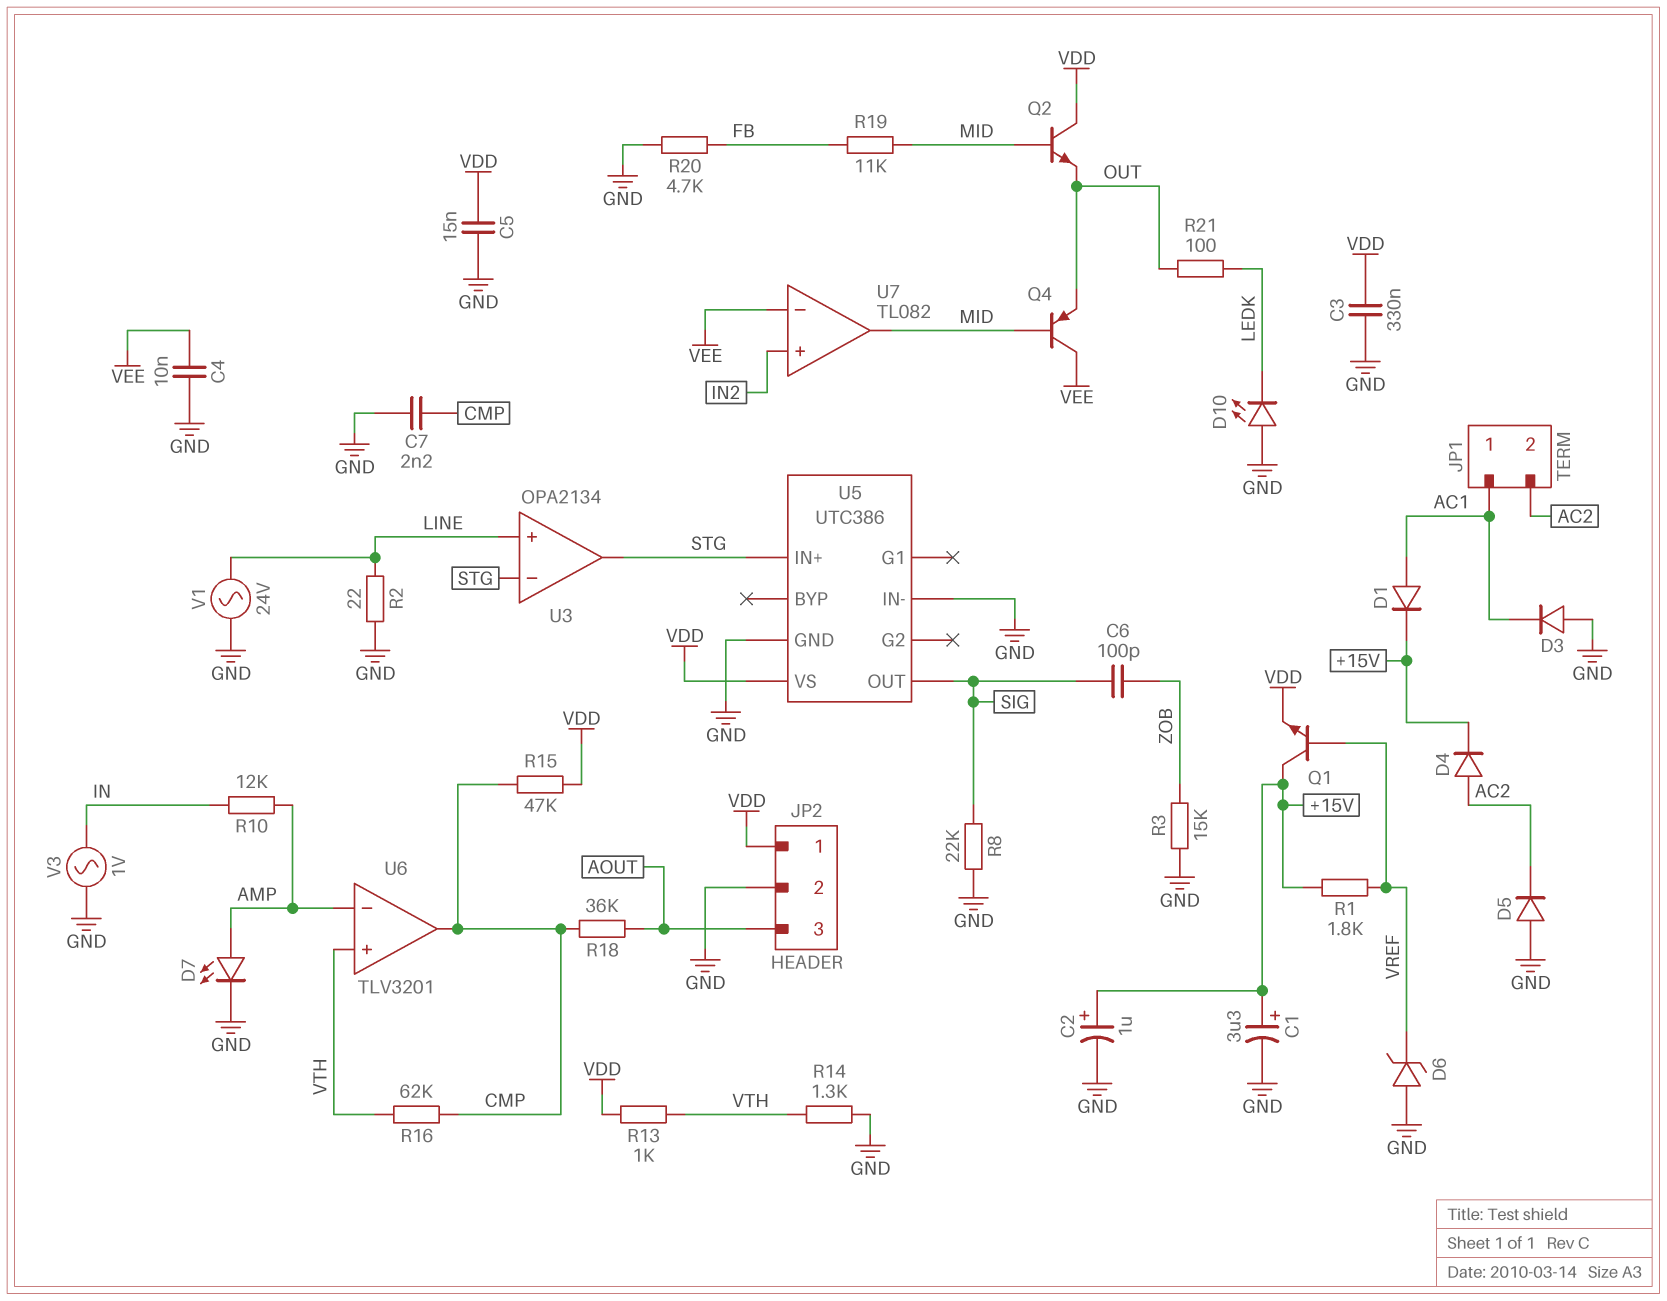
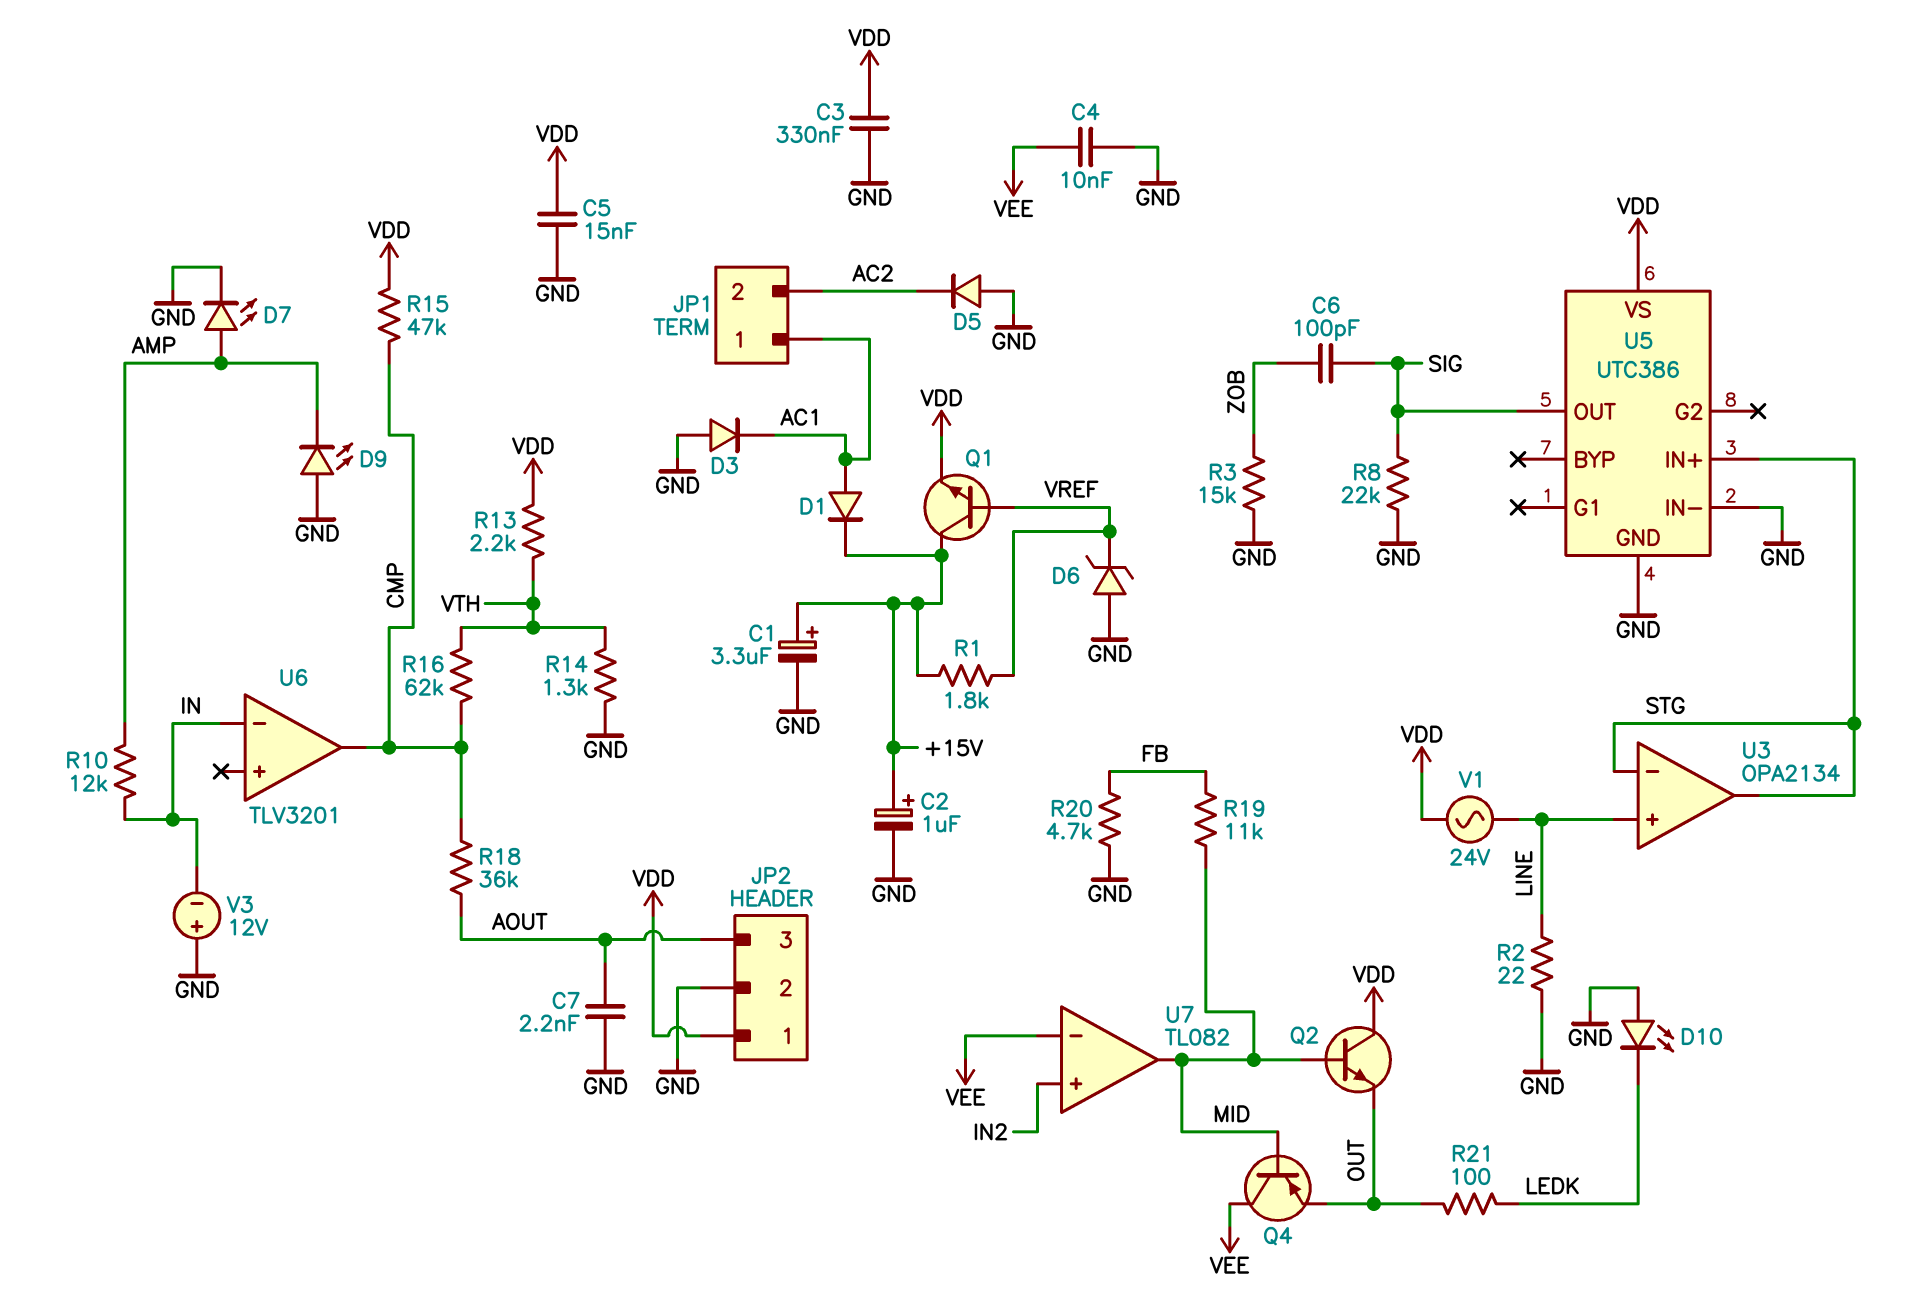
C7: 2.2nF (CMP, GND) -> 2.2nF (AOUT, GND)
D4: diode (A AC2, K +15V) -> none
D9: none -> LED (A GND, K AMP)
R13: 1k (VDD, VTH) -> 2.2k (VDD, VTH)
U6 pin in+: VTH -> none
U6 pin in-: AMP -> IN
V1: AC 24V (GND, LINE) -> AC 24V (LINE, VDD)
V3: AC 1V (GND, IN) -> 12V (plus GND, minus IN)

